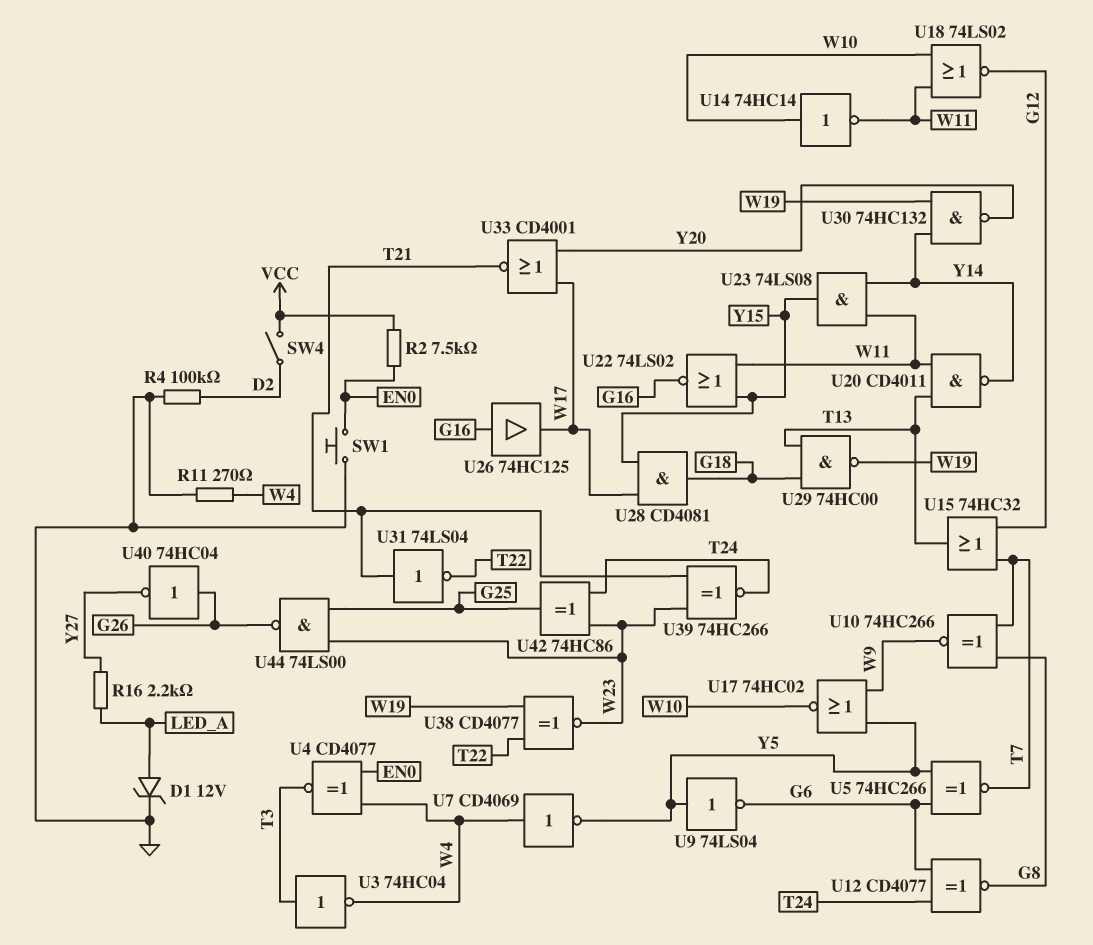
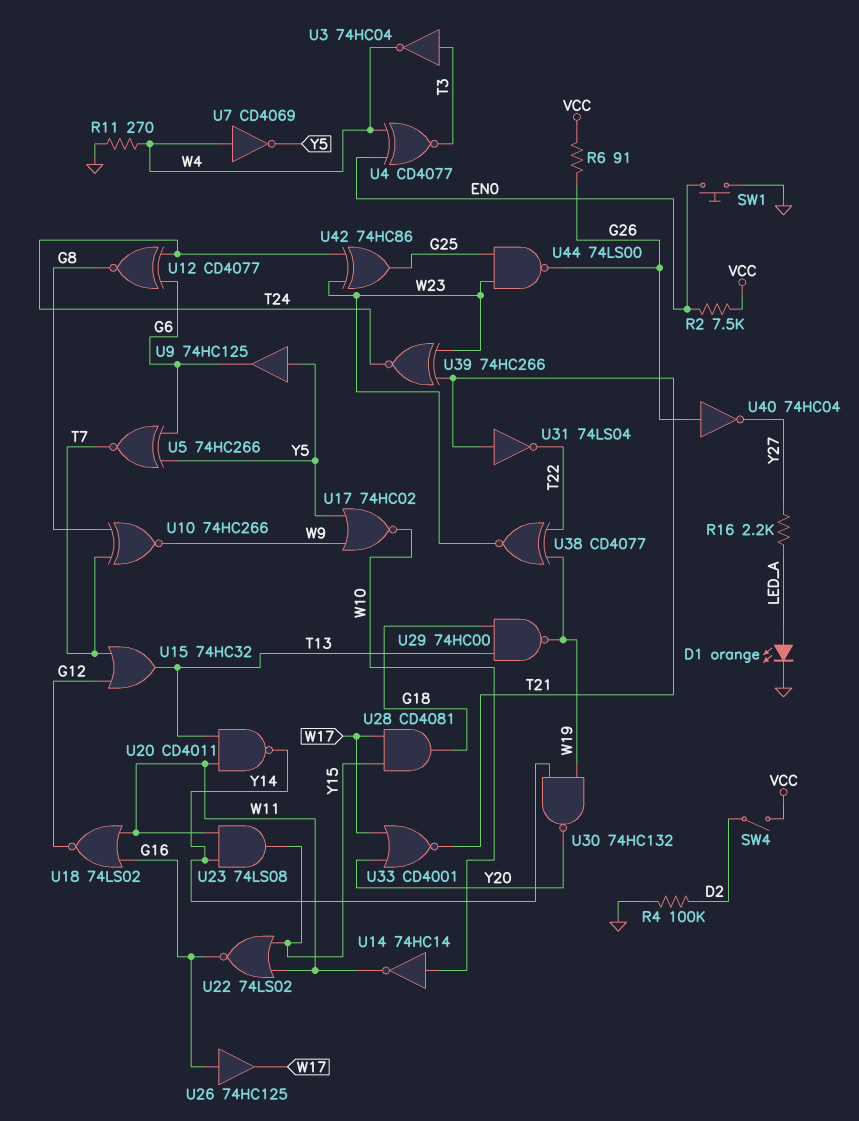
D1: zener 12V (A LED_A, K GND) -> LED orange (A LED_A, K GND)
R6: none -> 91 (G26, VCC)
U9: NOT 74LS04 (in Y5, out G6) -> buffer 74HC125 (in Y5, out G6)
U18: NOR 74LS02 (in W10, in W11, out G12) -> NOR 74LS02 (in G16, in W11, out G12)

